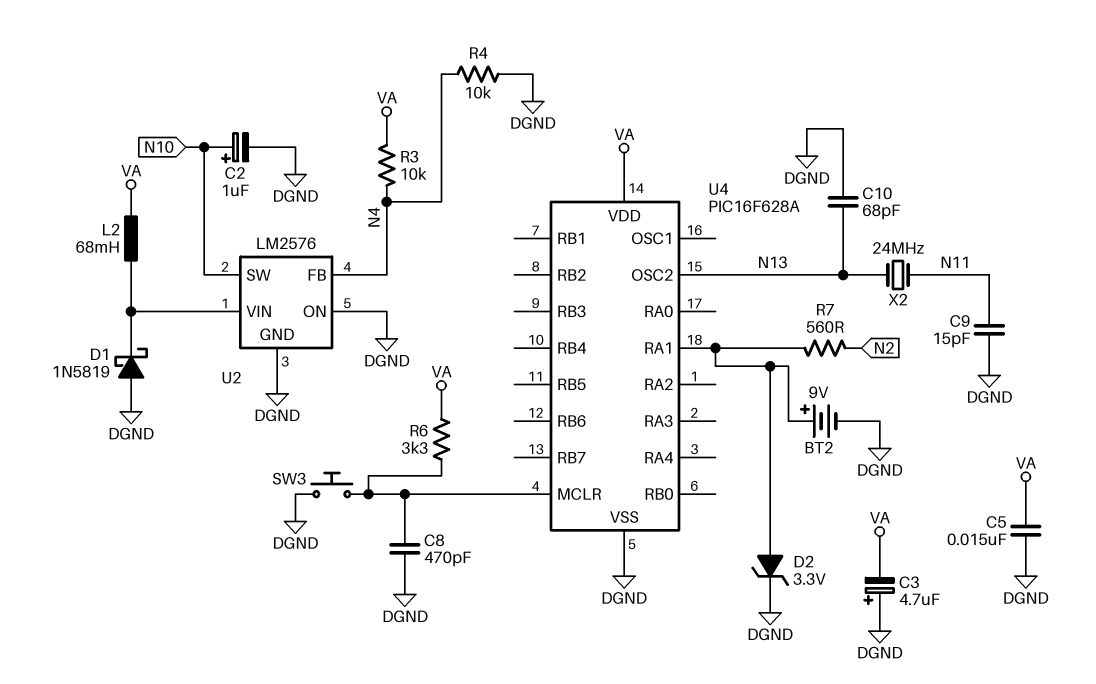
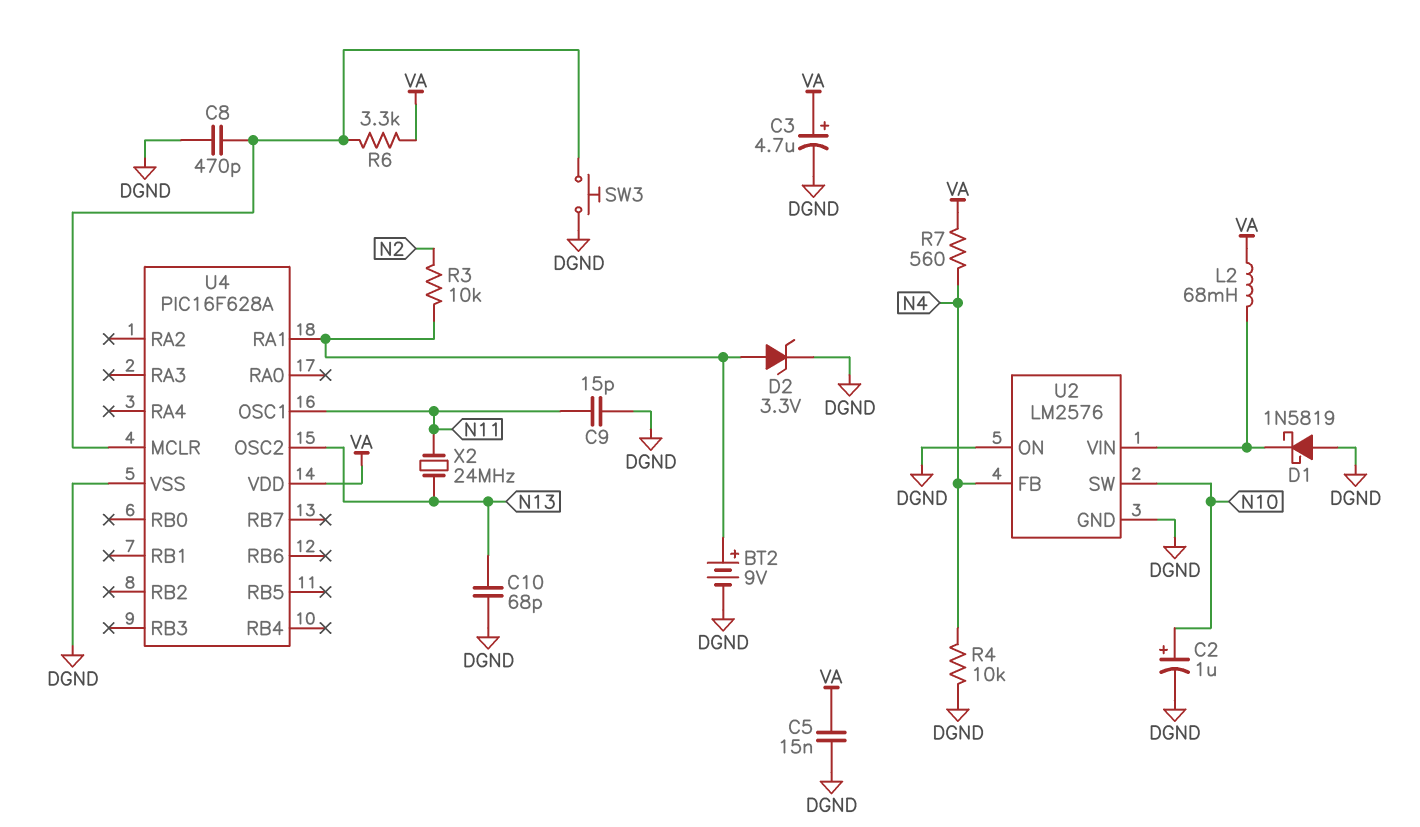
C3: 4.7uF (plus DGND, minus VA) -> 4.7uF (plus VA, minus DGND)
R3: 10k (N4, VA) -> 10k (N2, U4/RA1)
R7: 560 (N2, U4/RA1) -> 560 (N4, VA)
U4 pin OSC1: none -> N11

